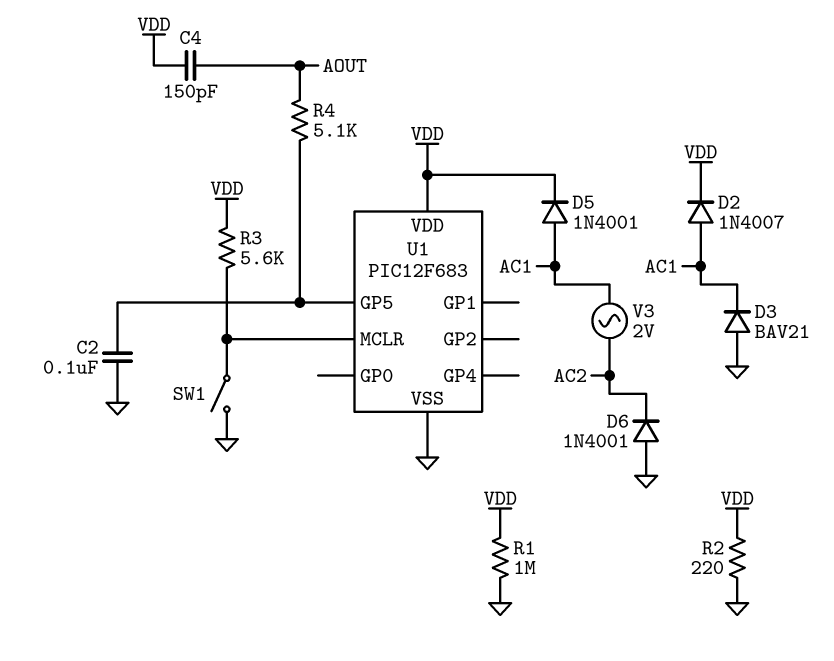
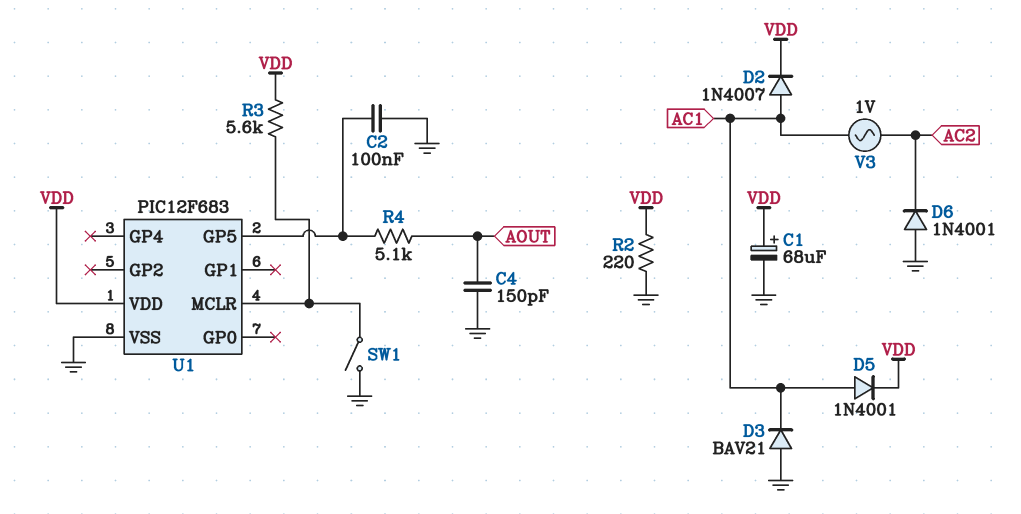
C1: none -> 68uF (plus VDD, minus GND)
C4: 150pF (AOUT, VDD) -> 150pF (AOUT, GND)
R1: 1M (GND, VDD) -> none
V3: AC 2V (AC1, AC2) -> AC 1V (AC1, AC2)

